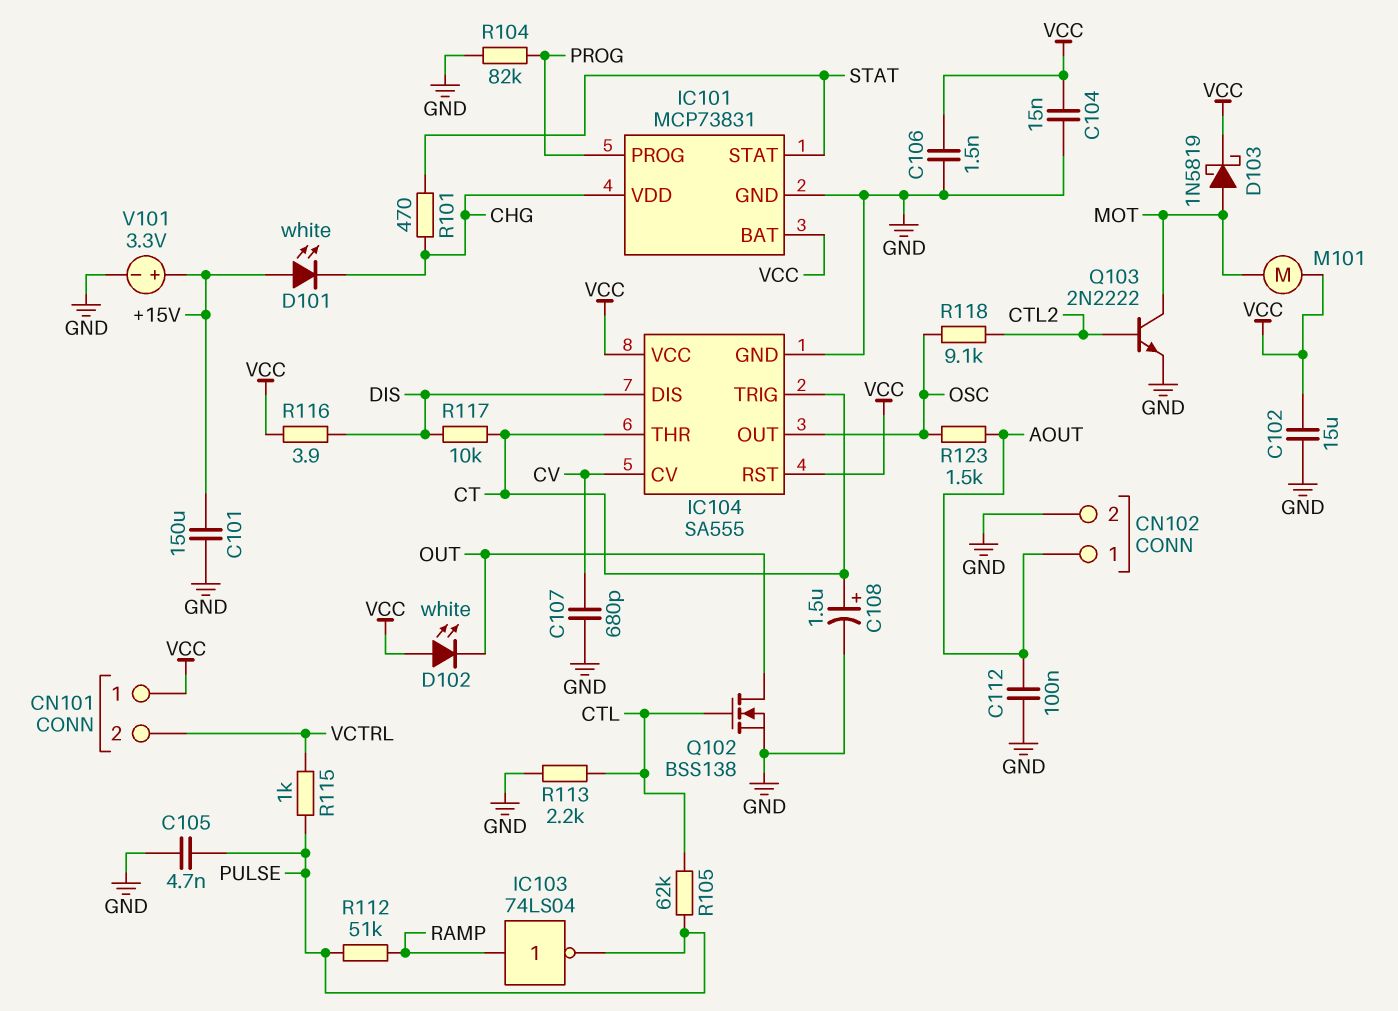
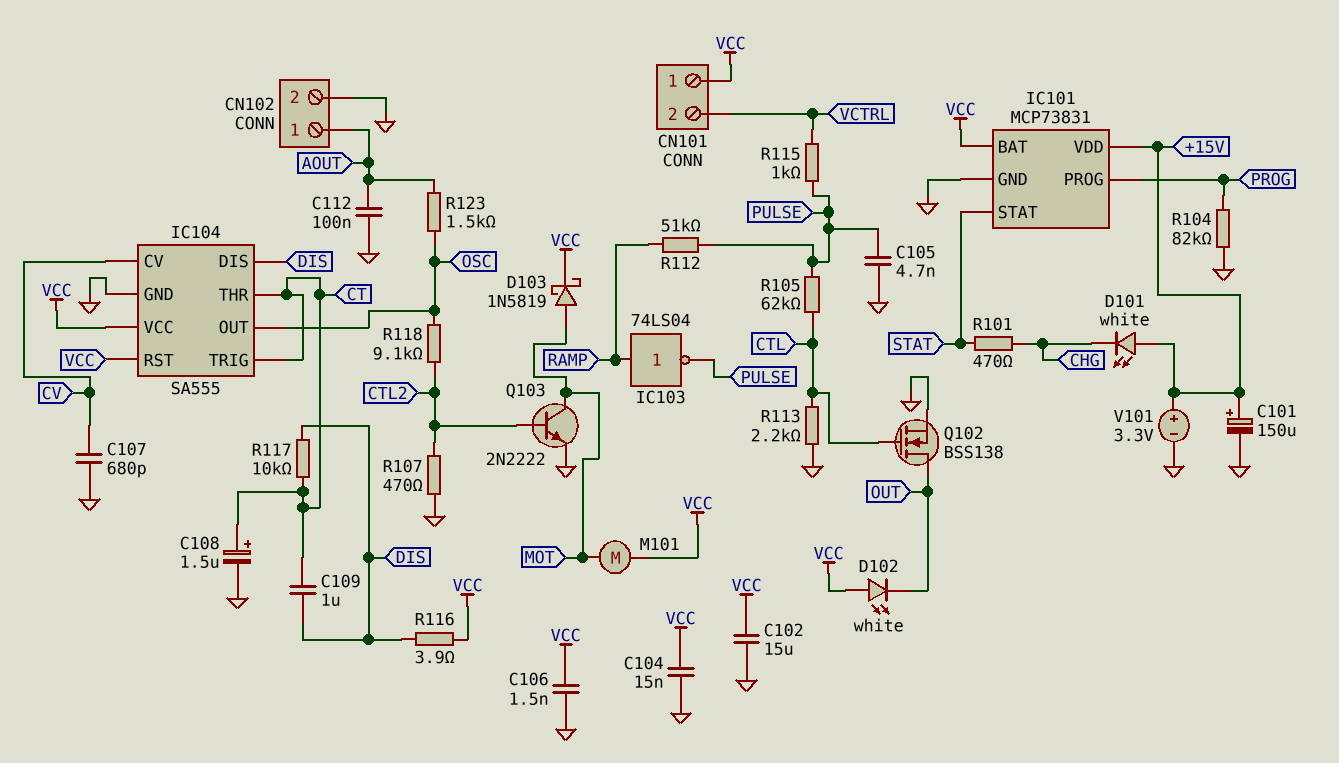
C101: 150uF (+15V, GND) -> 150uF (plus +15V, minus GND)
C109: none -> 1uF (CT, DIS)
IC101 pin VDD: CHG -> +15V
R107: none -> 470 (CTL2, GND)

